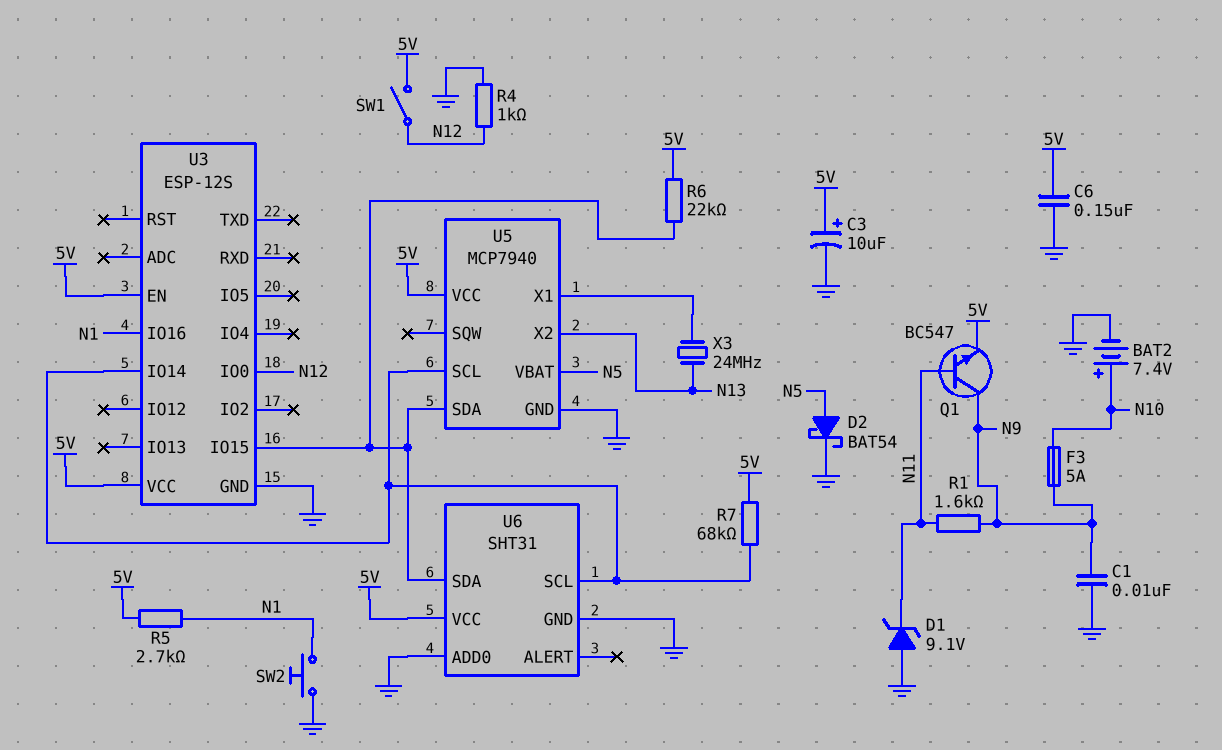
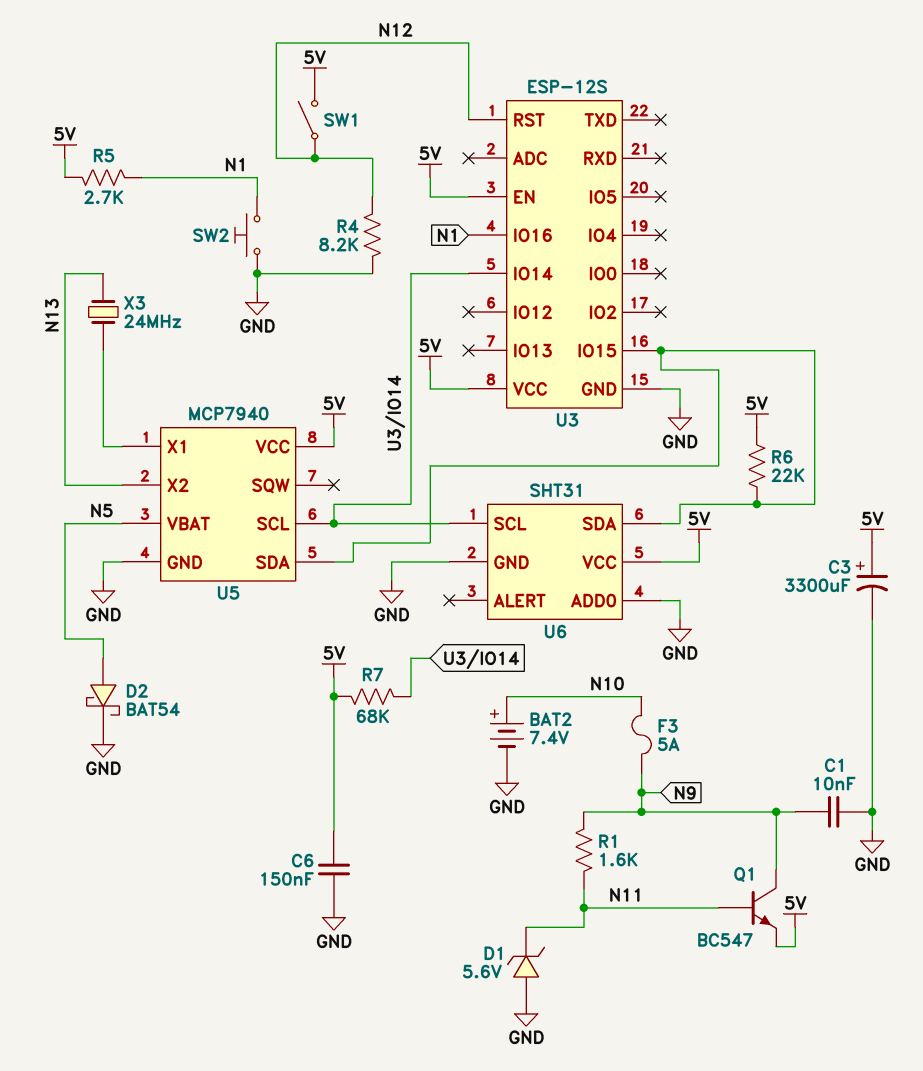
C3: 10uF (plus 5V, minus GND) -> 3300uF (plus 5V, minus GND)
D1: zener 9.1V (A GND, K N11) -> zener 5.6V (A GND, K N11)
R4: 1k (GND, N12) -> 8.2k (GND, N12)
U3 pin IO0: N12 -> none
U3 pin RST: none -> N12

